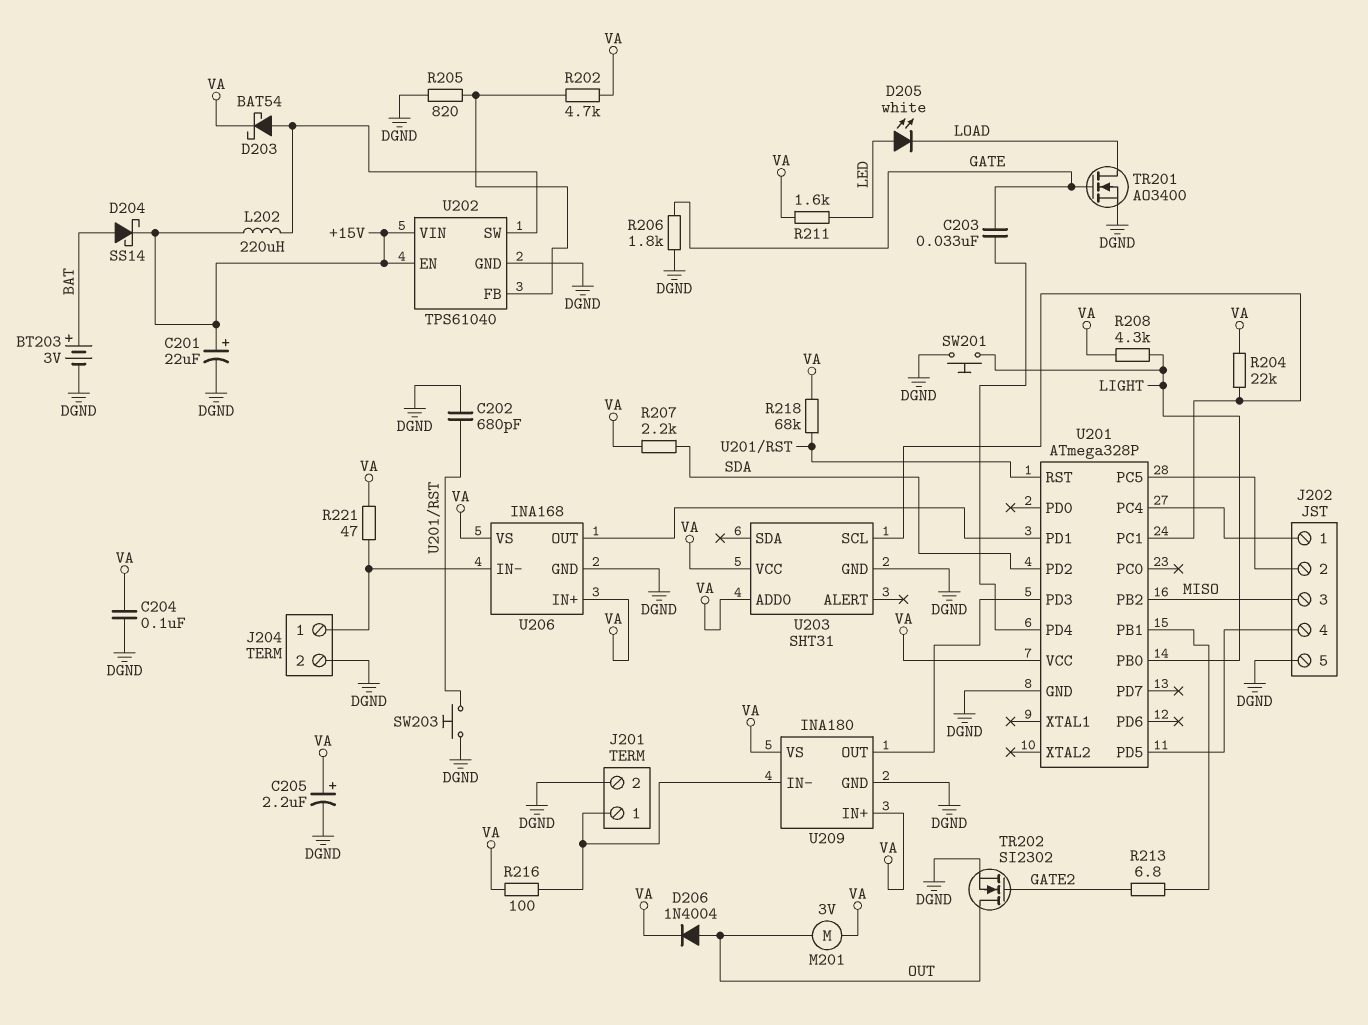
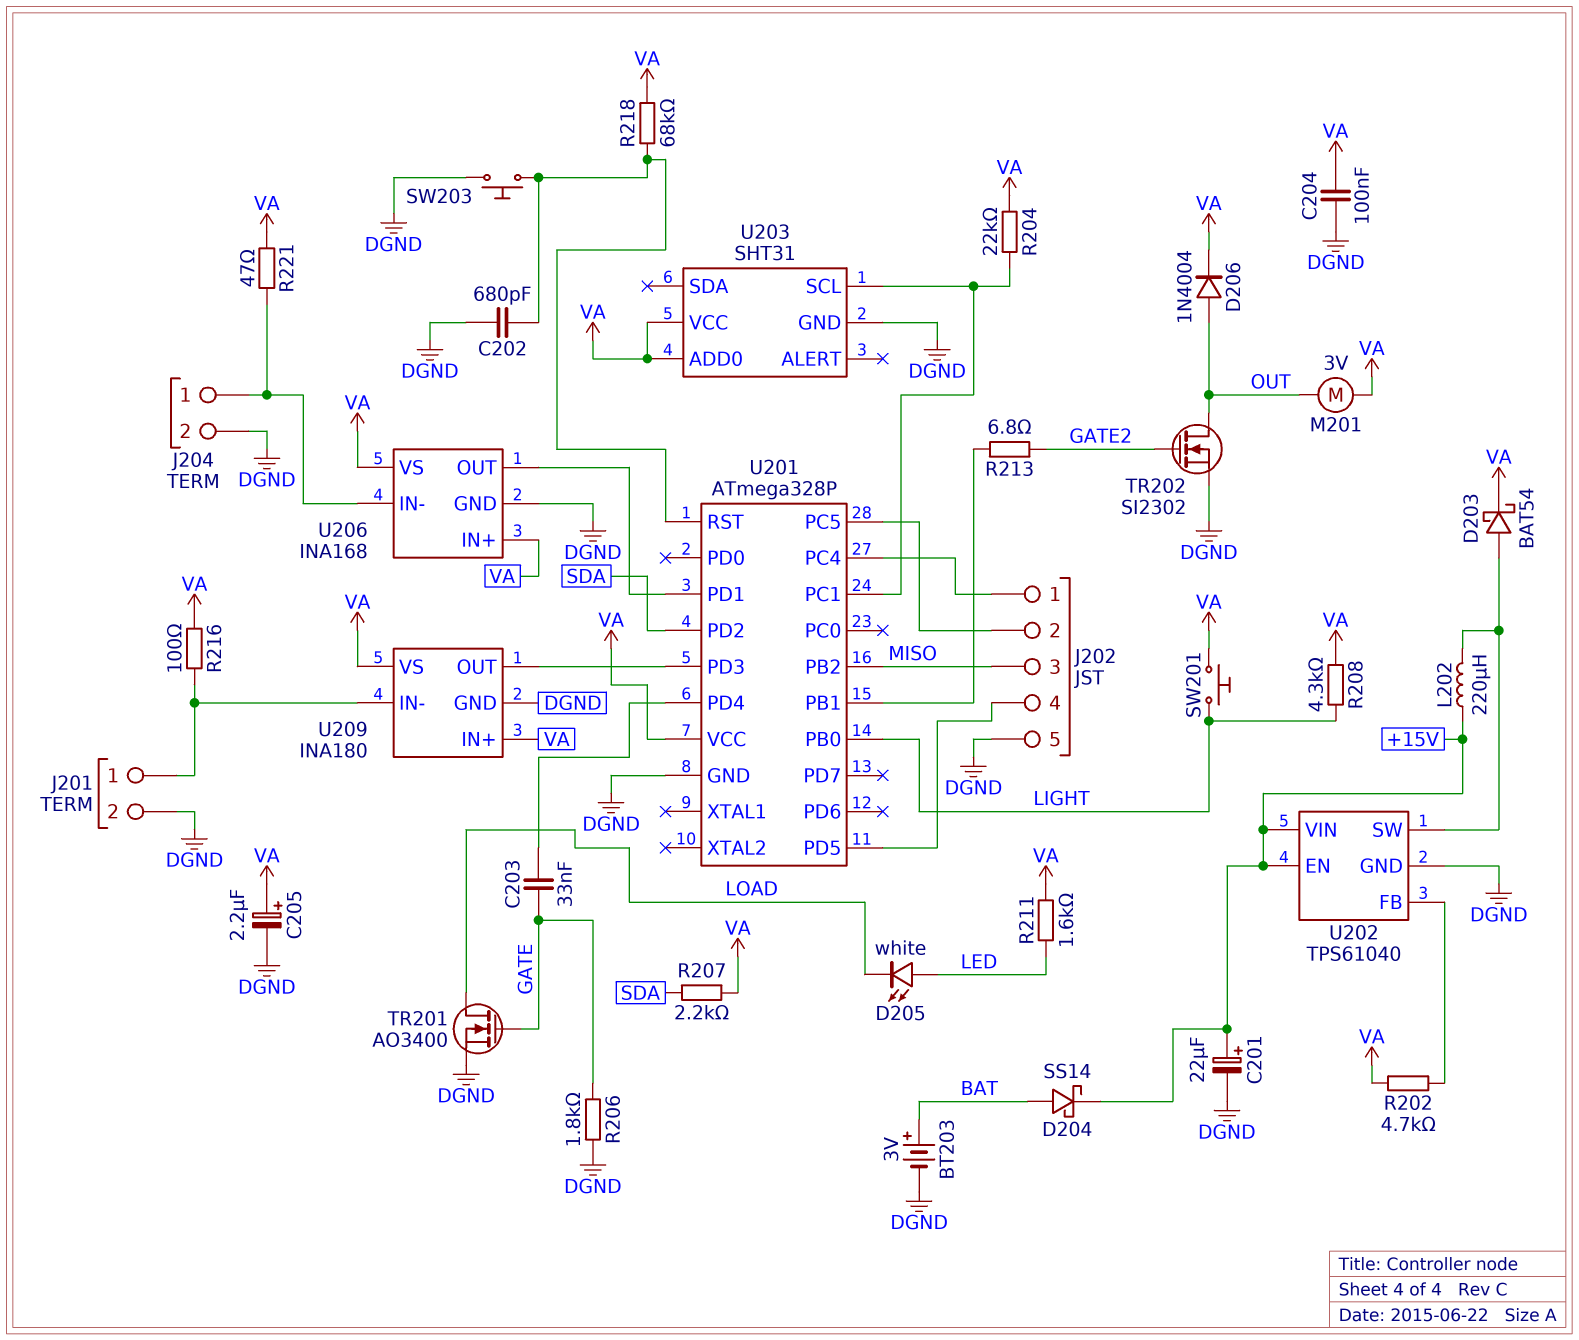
R205: 820 (DGND, U202/FB) -> none
SW201: button (DGND, LIGHT) -> button (LIGHT, VA)

